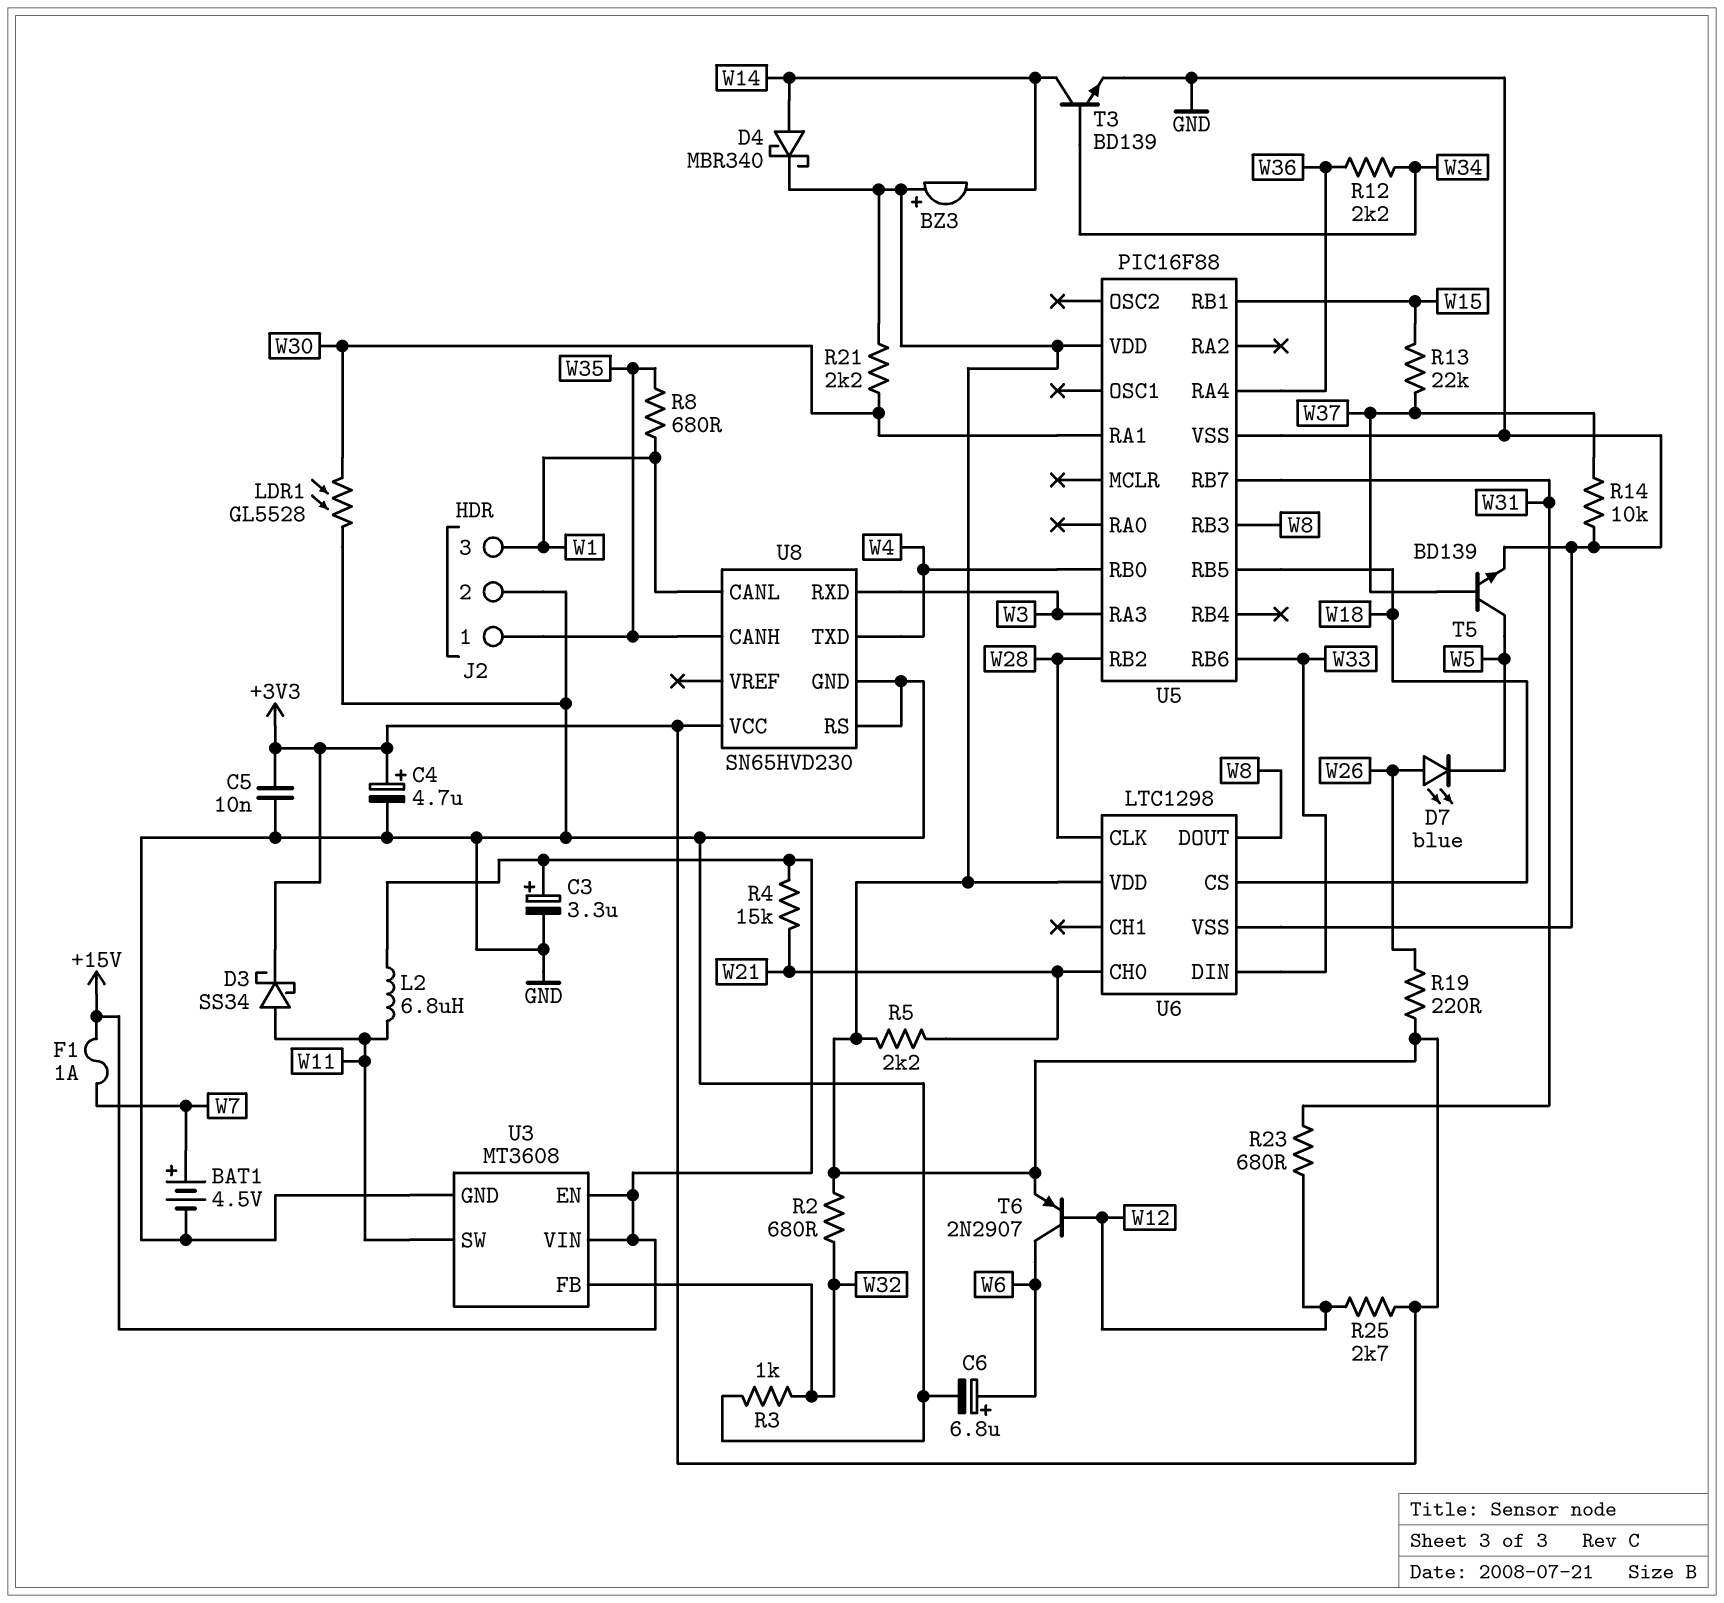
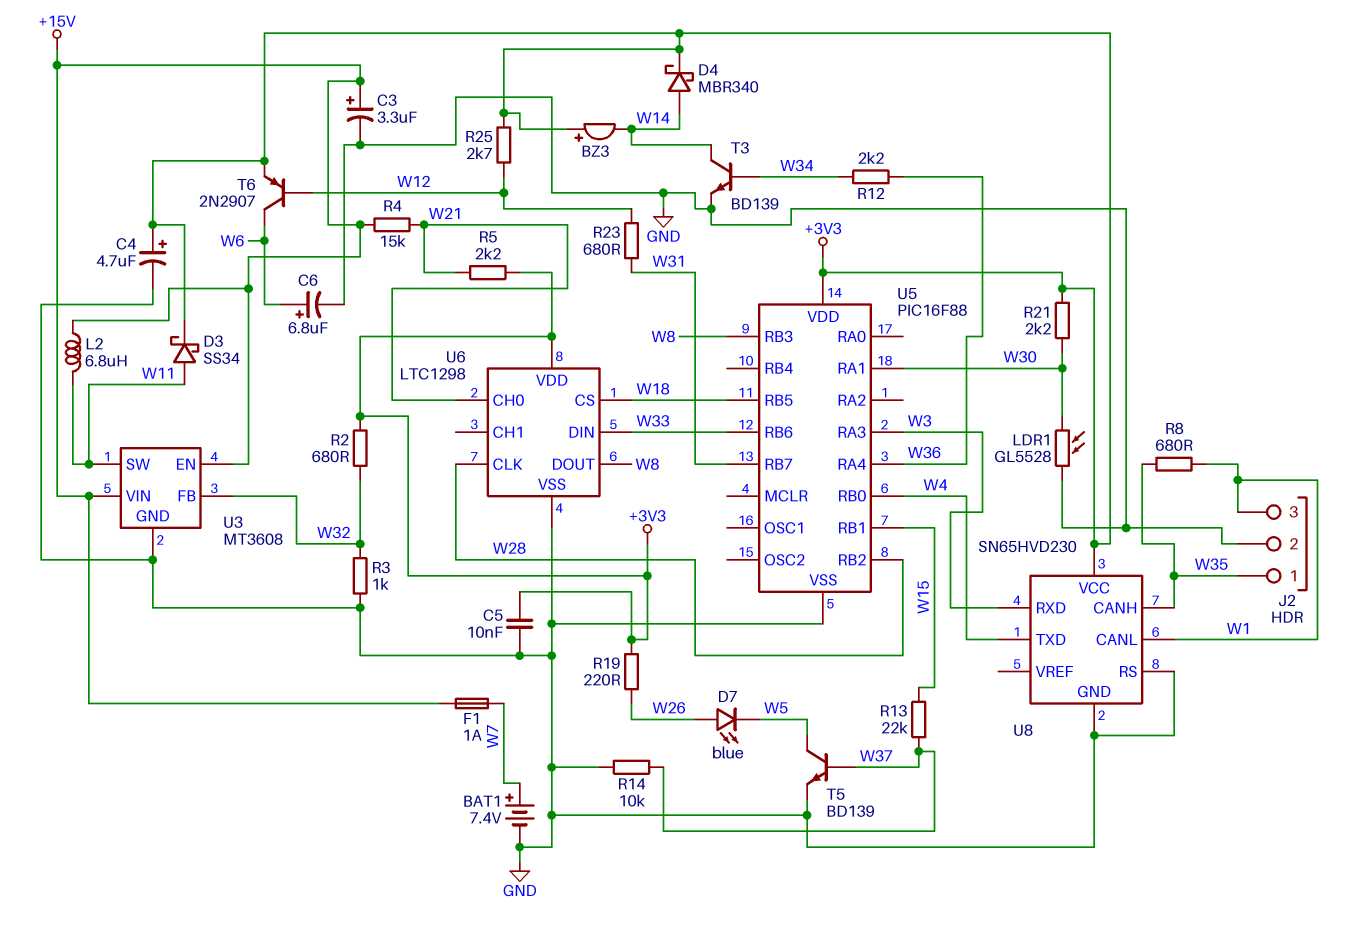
BAT1: 4.5V (plus W7, minus GND) -> 7.4V (plus W7, minus GND)

